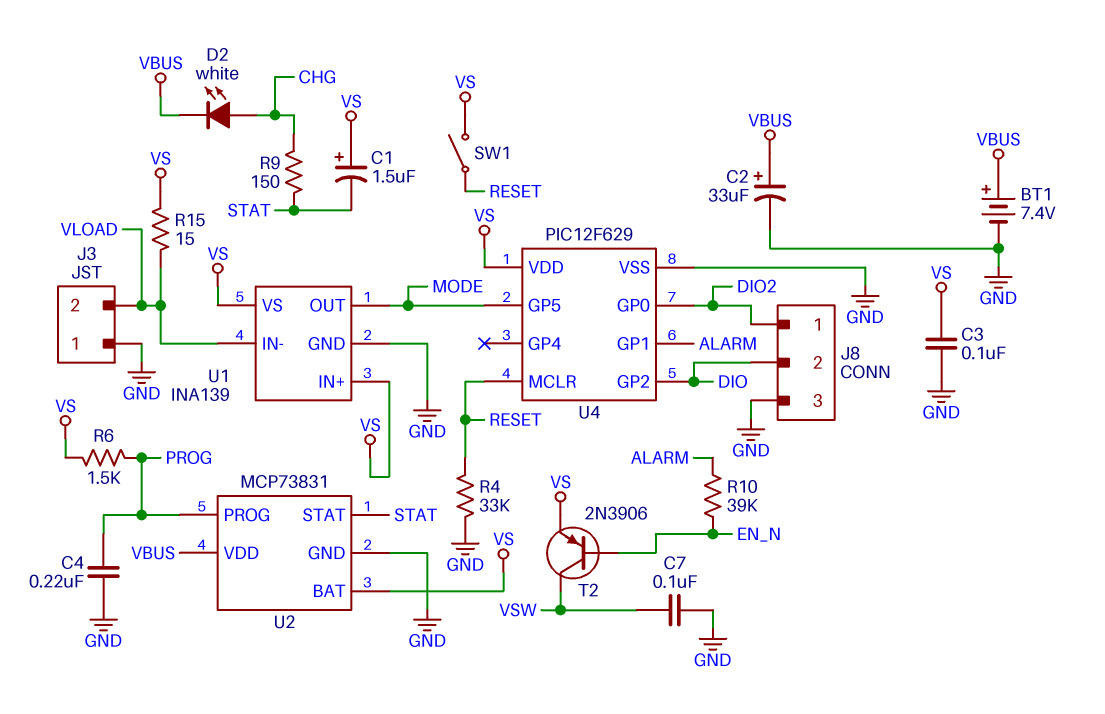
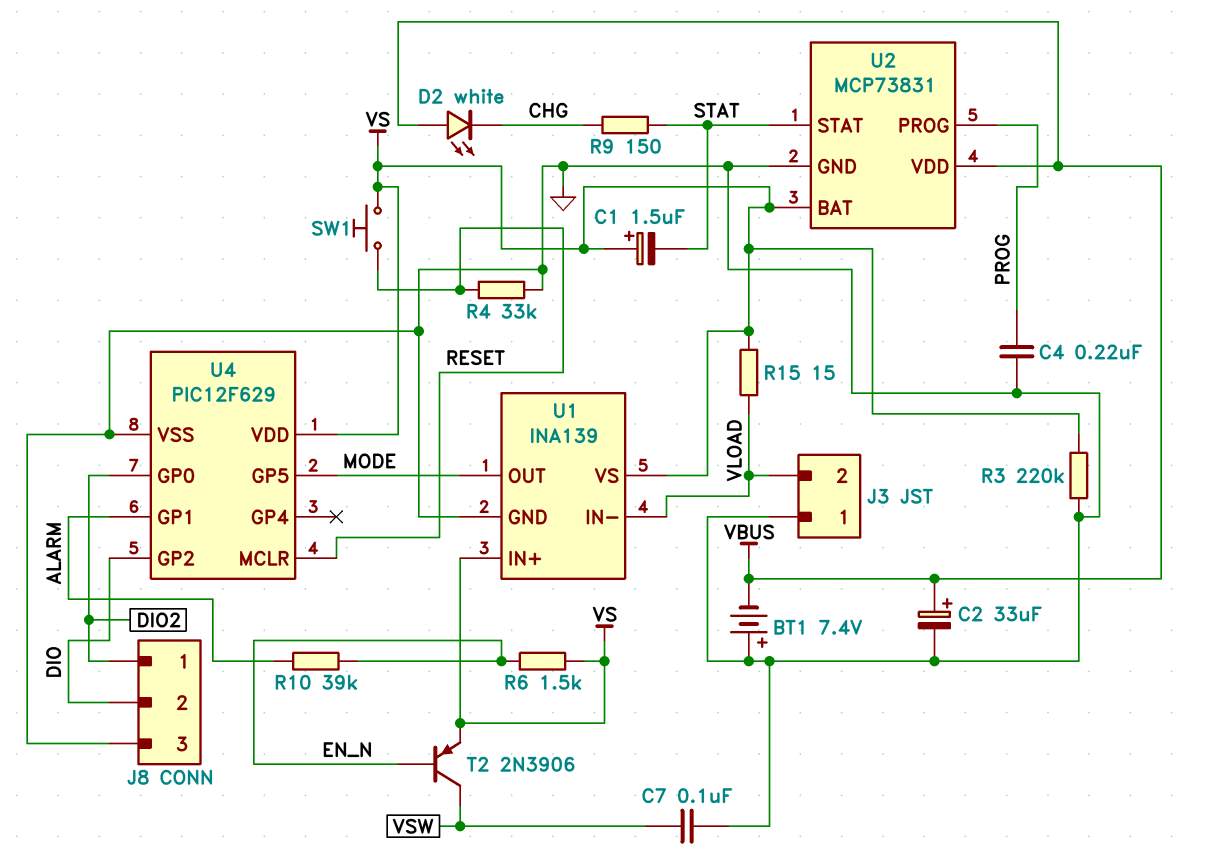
BT1: 7.4V (plus VBUS, minus GND) -> 7.4V (plus GND, minus VBUS)
C3: 100nF (GND, VS) -> none
D2: LED white (A CHG, K VBUS) -> LED white (A VBUS, K CHG)
R3: none -> 220k (GND, VS)
R6: 1.5k (PROG, VS) -> 1.5k (EN_N, VS)
SW1: switch (RESET, VS) -> button (RESET, VS)

